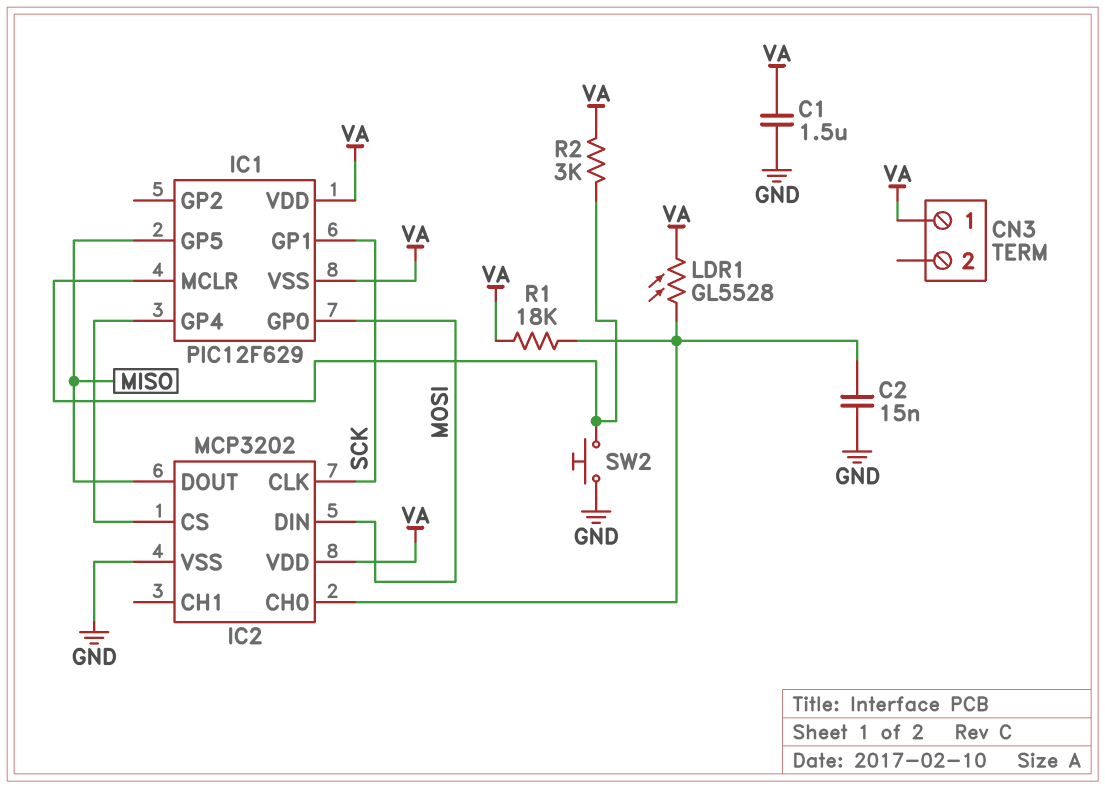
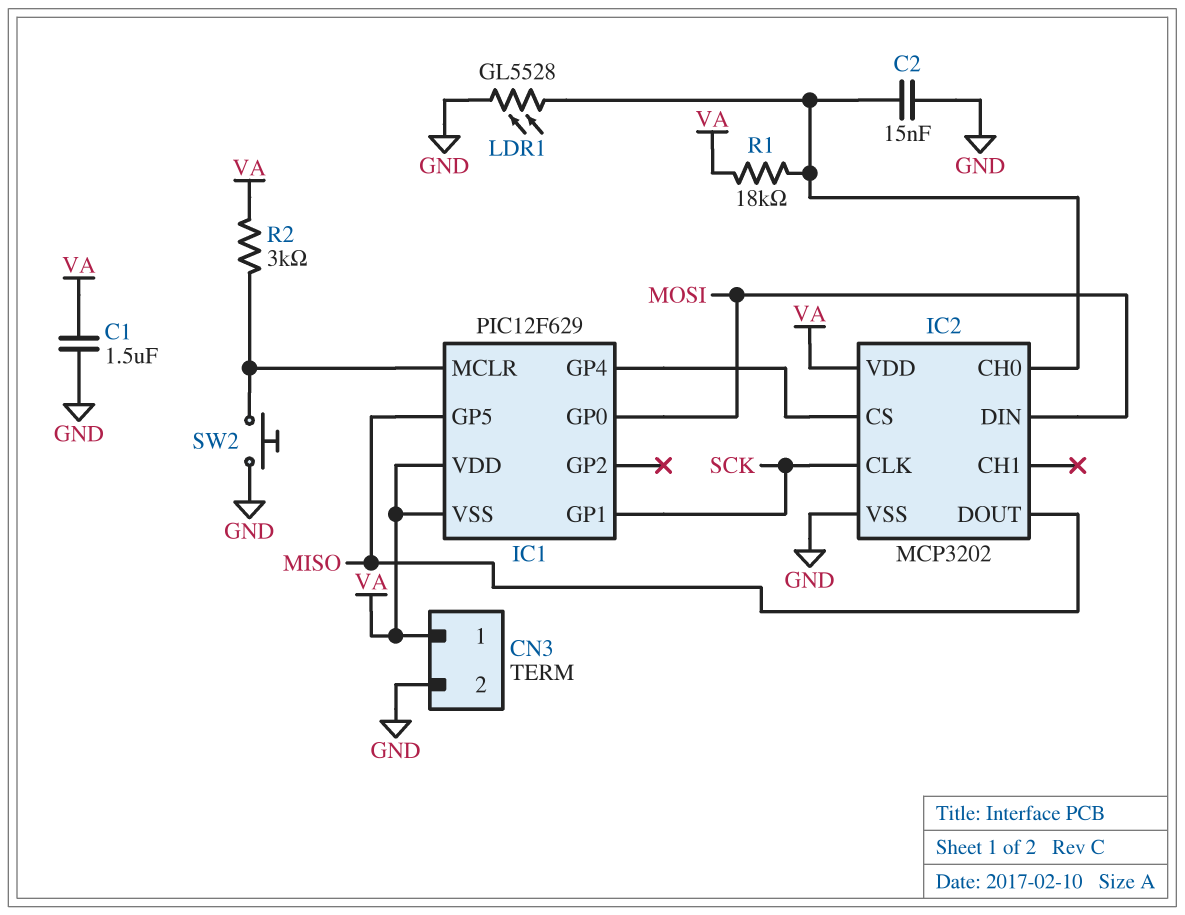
CN3 pin 2: none -> GND
LDR1: GL5528 (IC2/CH0, VA) -> GL5528 (GND, IC2/CH0)

